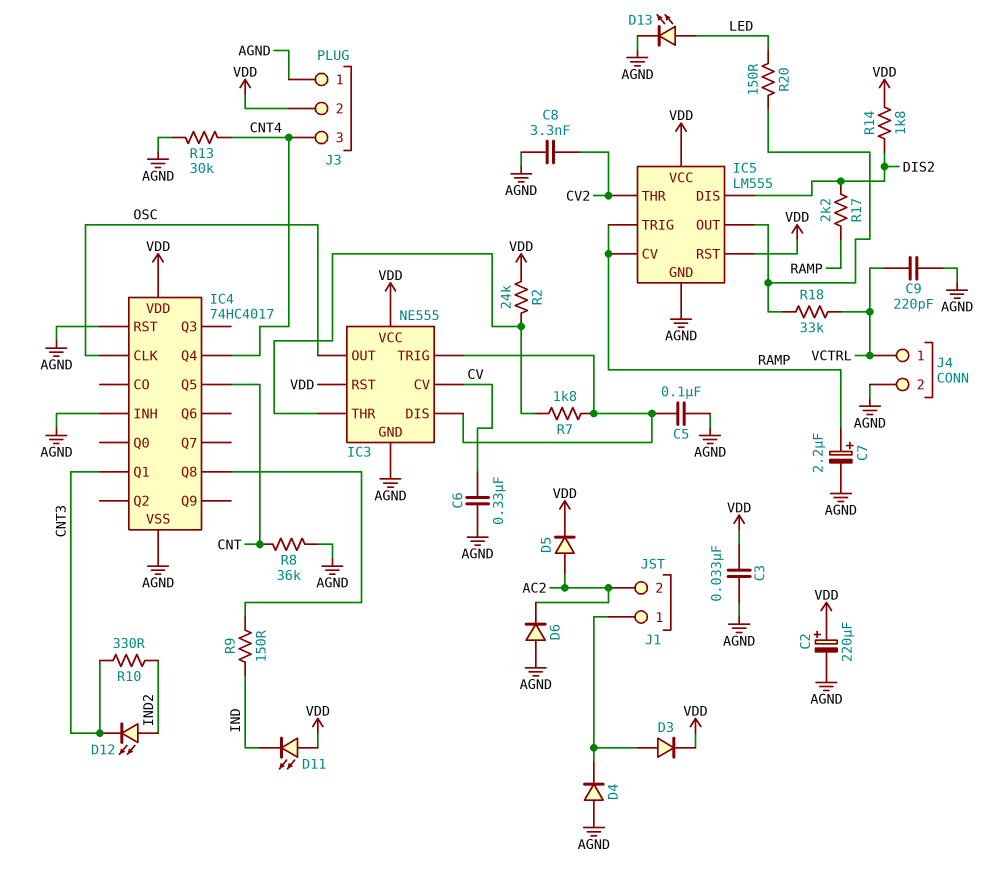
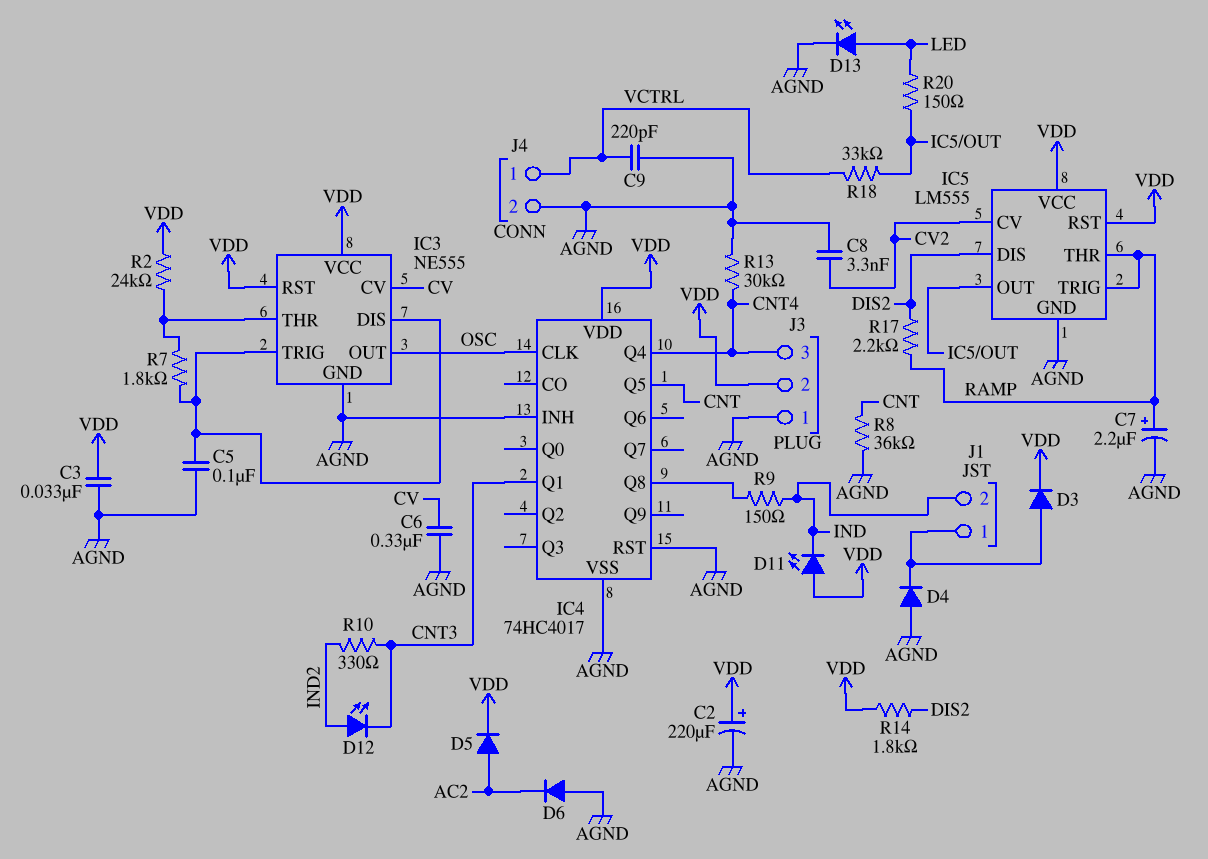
IC5 pin CV: RAMP -> CV2
IC5 pin THR: CV2 -> RAMP
J1 pin 2: AC2 -> IND

